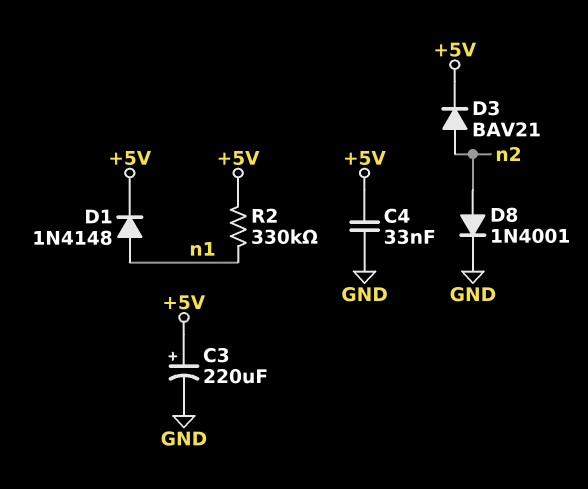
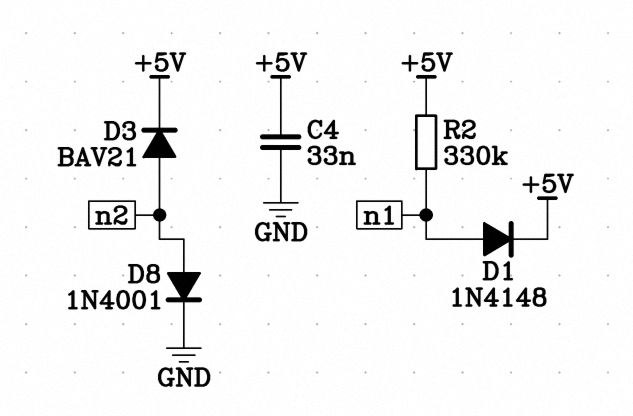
C3: 220uF (plus +5V, minus GND) -> none

